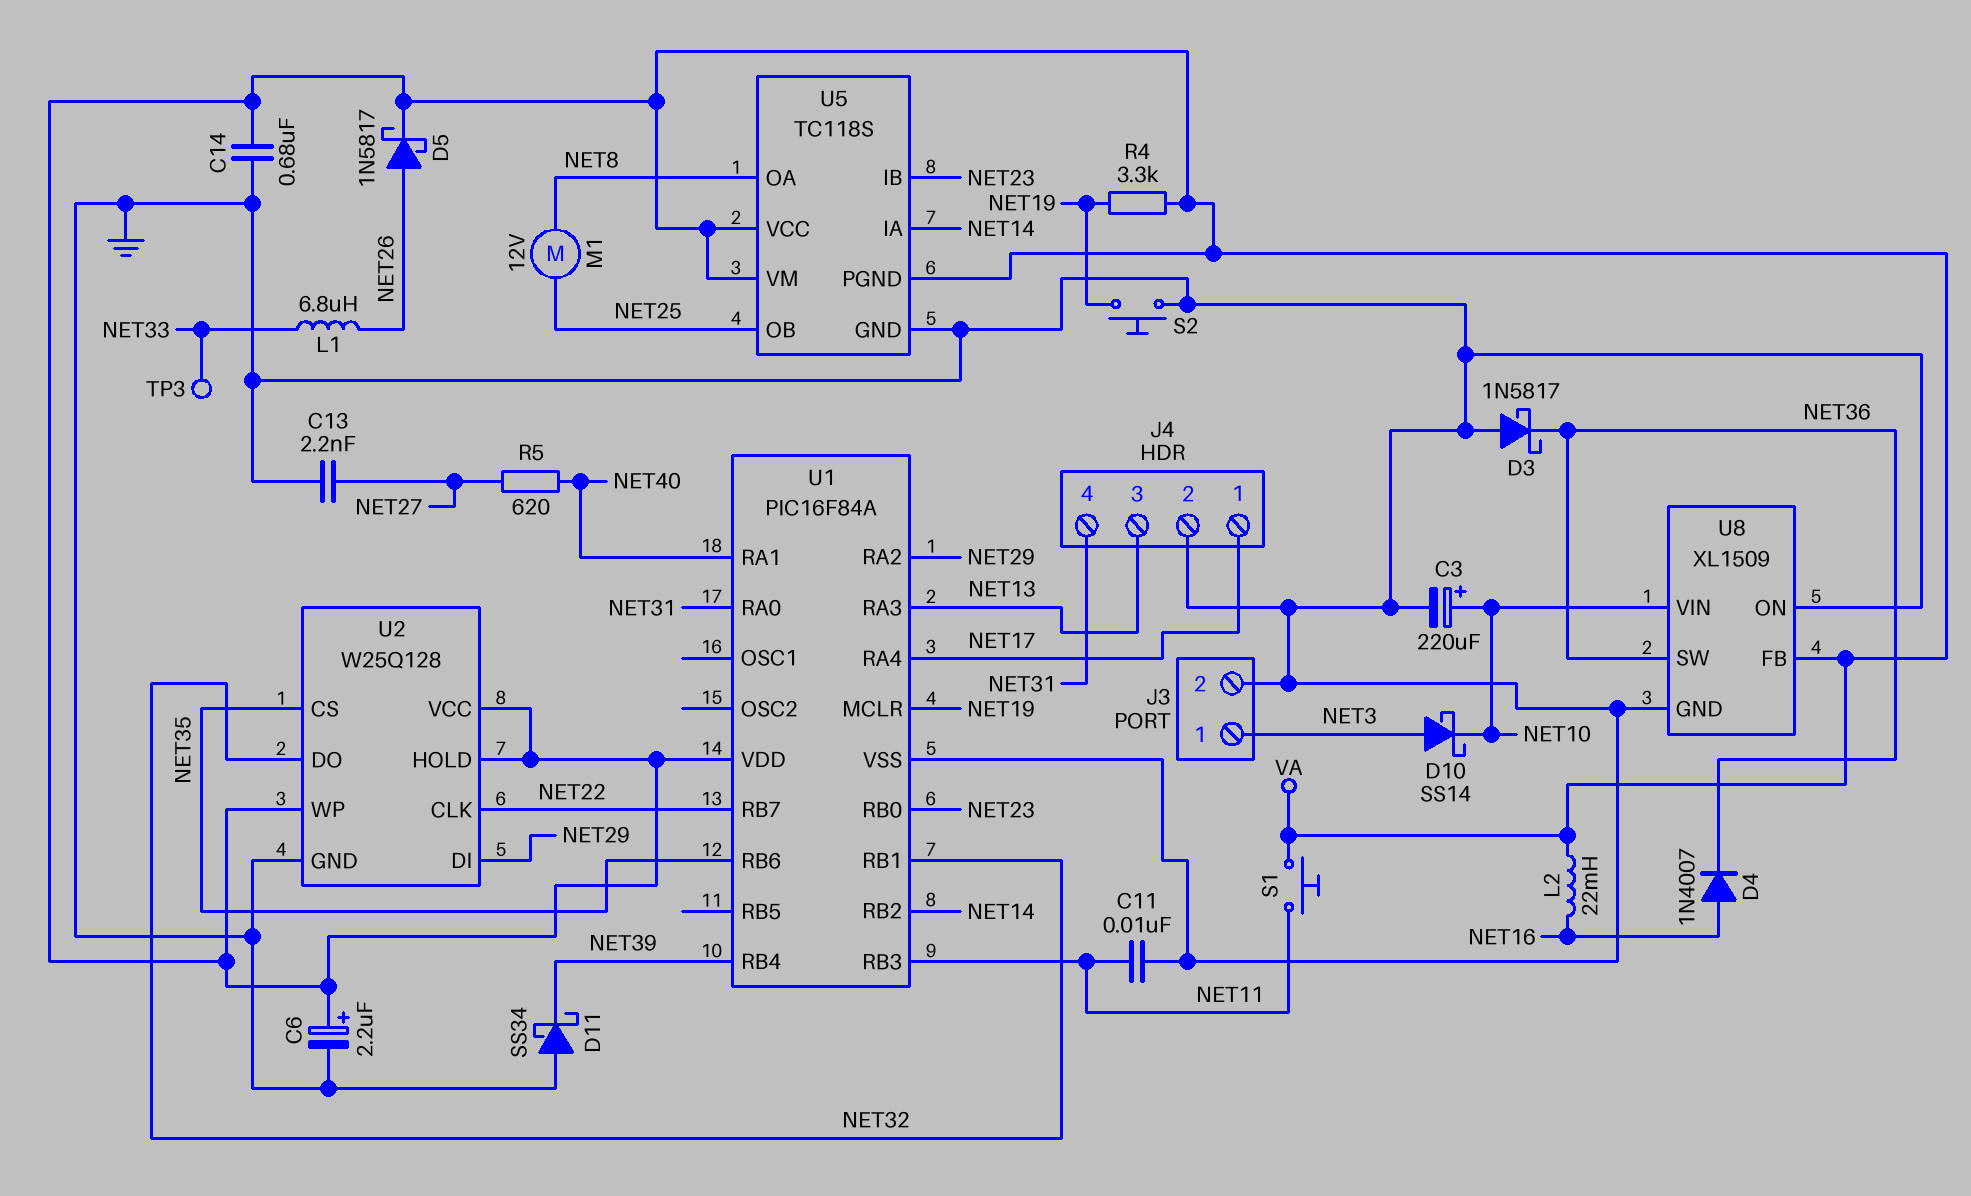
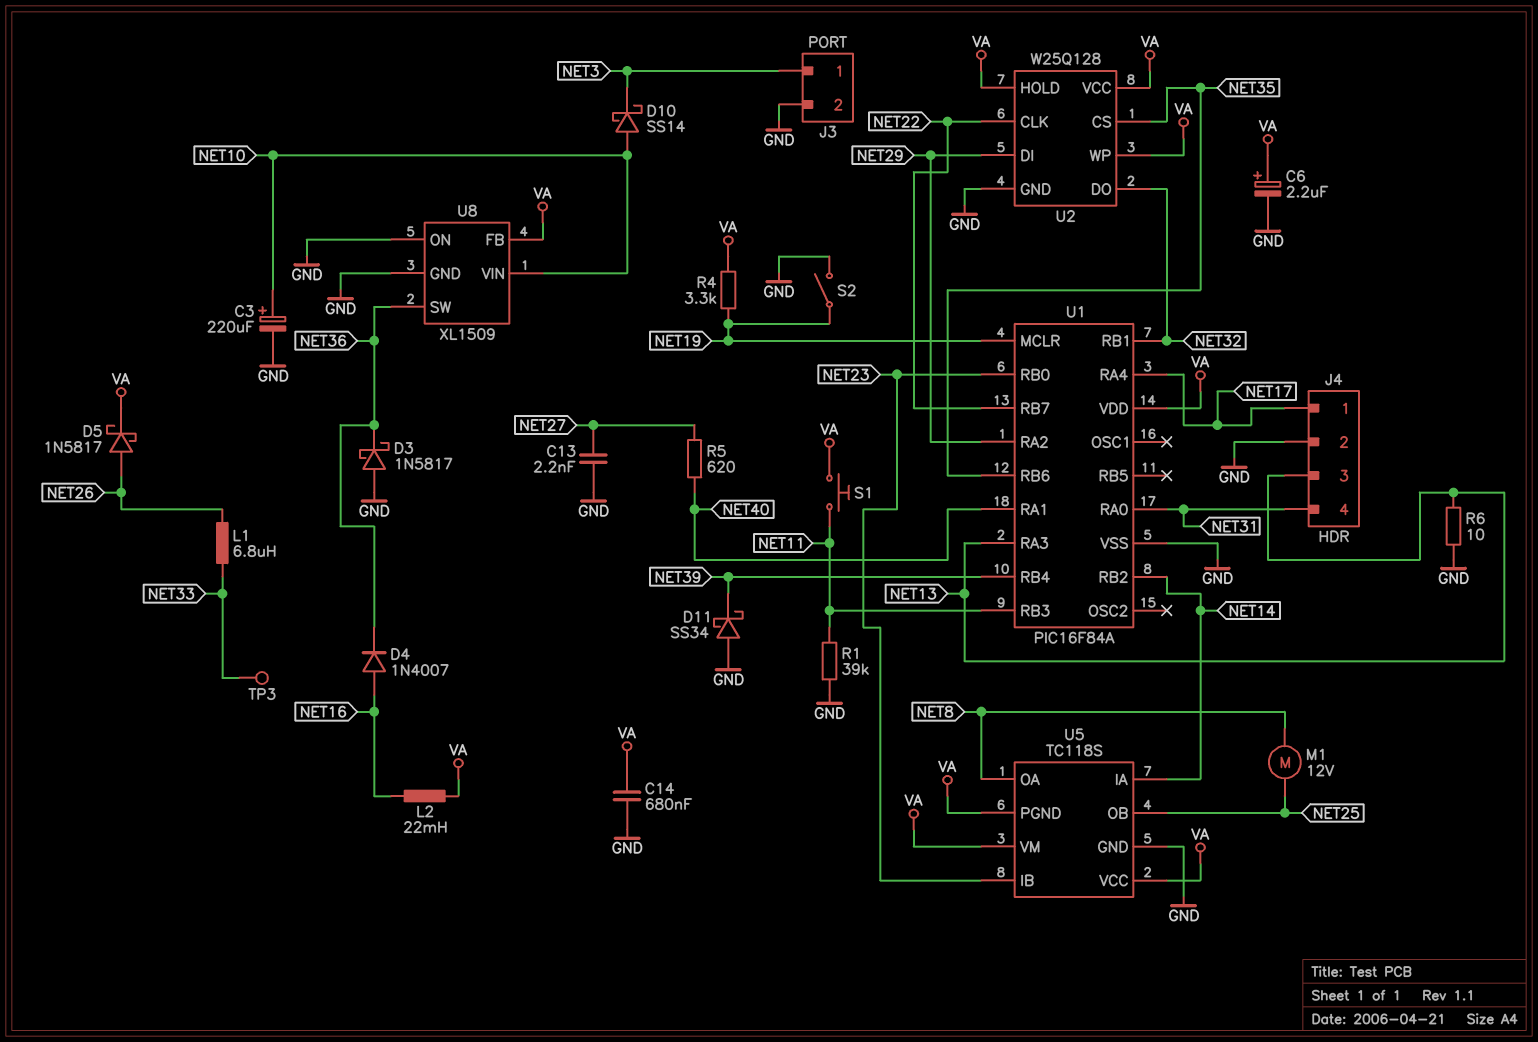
C11: 10nF (GND, NET11) -> none
D10: schottky SS14 (A NET3, K NET10) -> schottky SS14 (A NET10, K NET3)
R1: none -> 39k (GND, NET11)
R6: none -> 10 (GND, NET13)
S2: button (GND, NET19) -> switch (GND, NET19)

